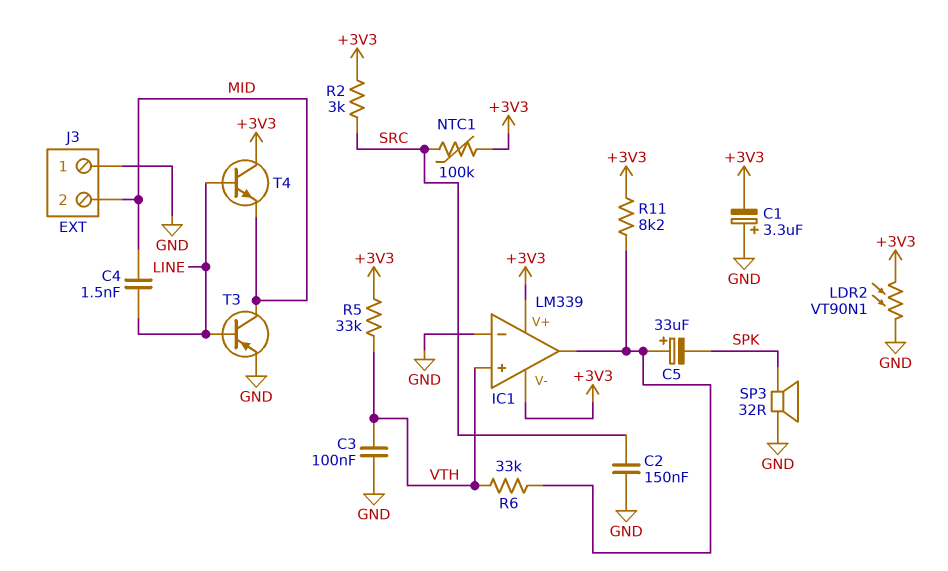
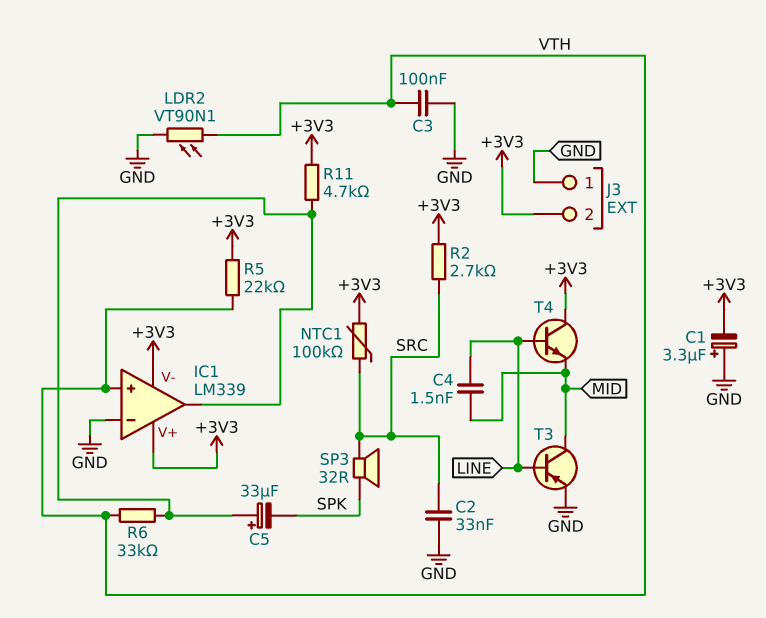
C2: 150nF (GND, SRC) -> 33nF (GND, SRC)
J3 pin 2: MID -> +3V3
LDR2: VT90N1 (+3V3, GND) -> VT90N1 (GND, VTH)
R2: 3k (+3V3, SRC) -> 2.7k (+3V3, SRC)
R5: 33k (+3V3, VTH) -> 22k (+3V3, VTH)
R11: 8.2k (+3V3, IC1/out) -> 4.7k (+3V3, IC1/out)
SP3: speaker 32R (GND, SPK) -> speaker 32R (SPK, SRC)

